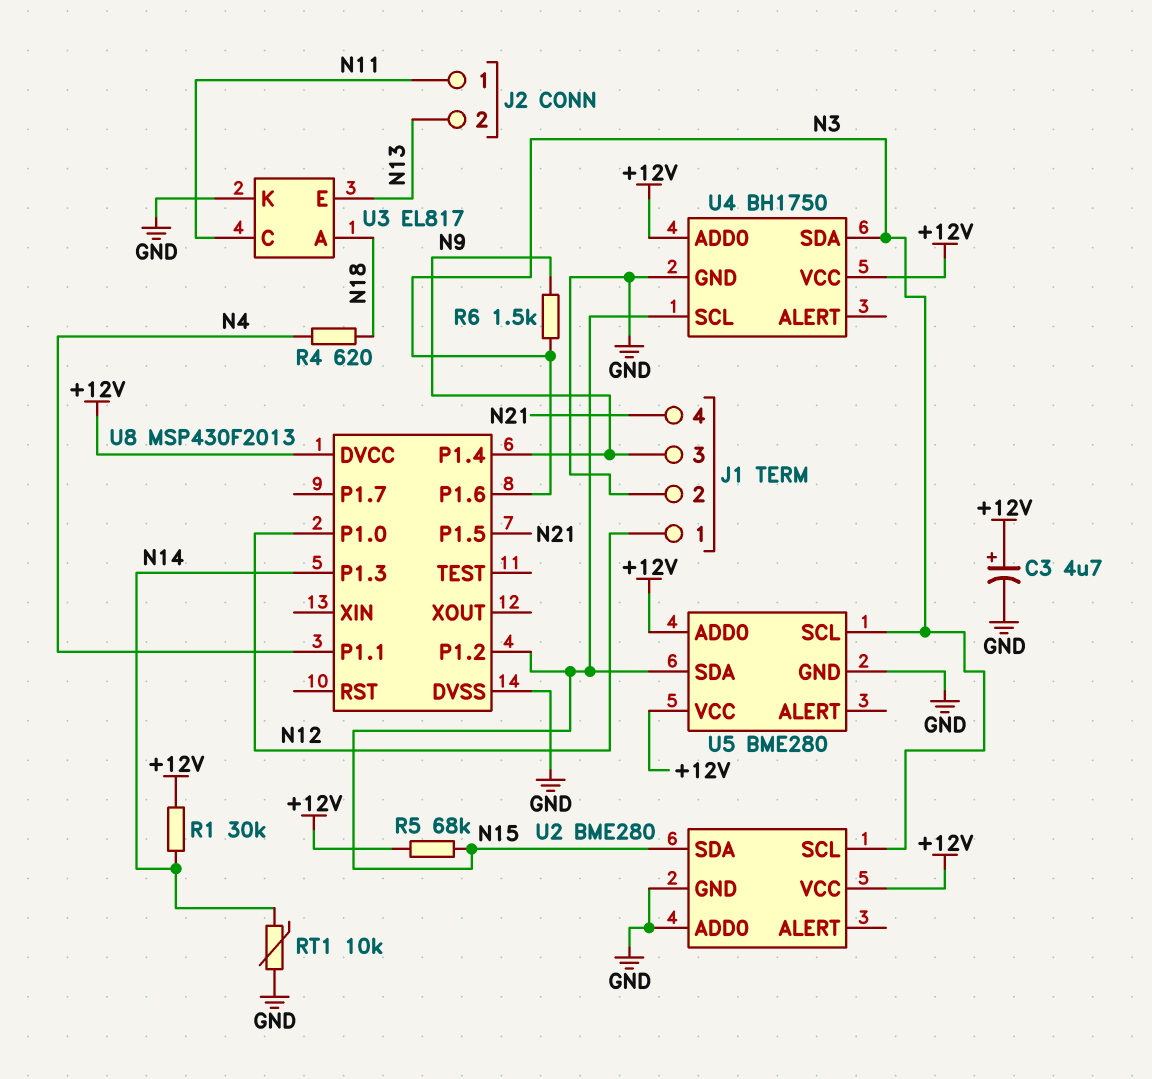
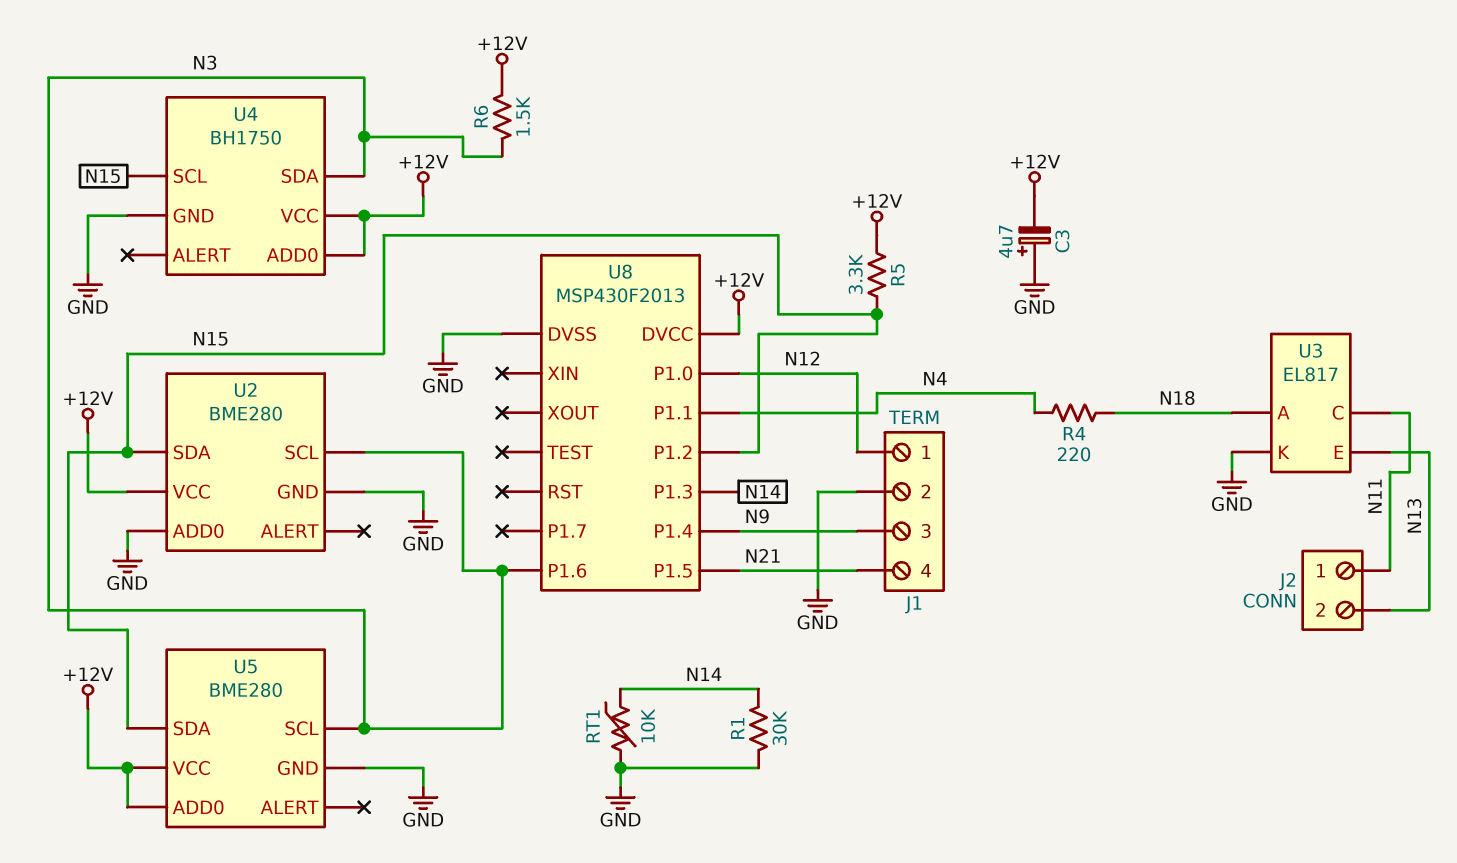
C3: 4.7uF (plus +12V, minus GND) -> 4.7uF (plus GND, minus +12V)
R1: 30k (+12V, N14) -> 30k (GND, N14)
R4: 620 (N4, N18) -> 220 (N4, N18)
R5: 68k (+12V, N15) -> 3.3k (+12V, N15)
R6: 1.5k (N3, N9) -> 1.5k (+12V, N3)

